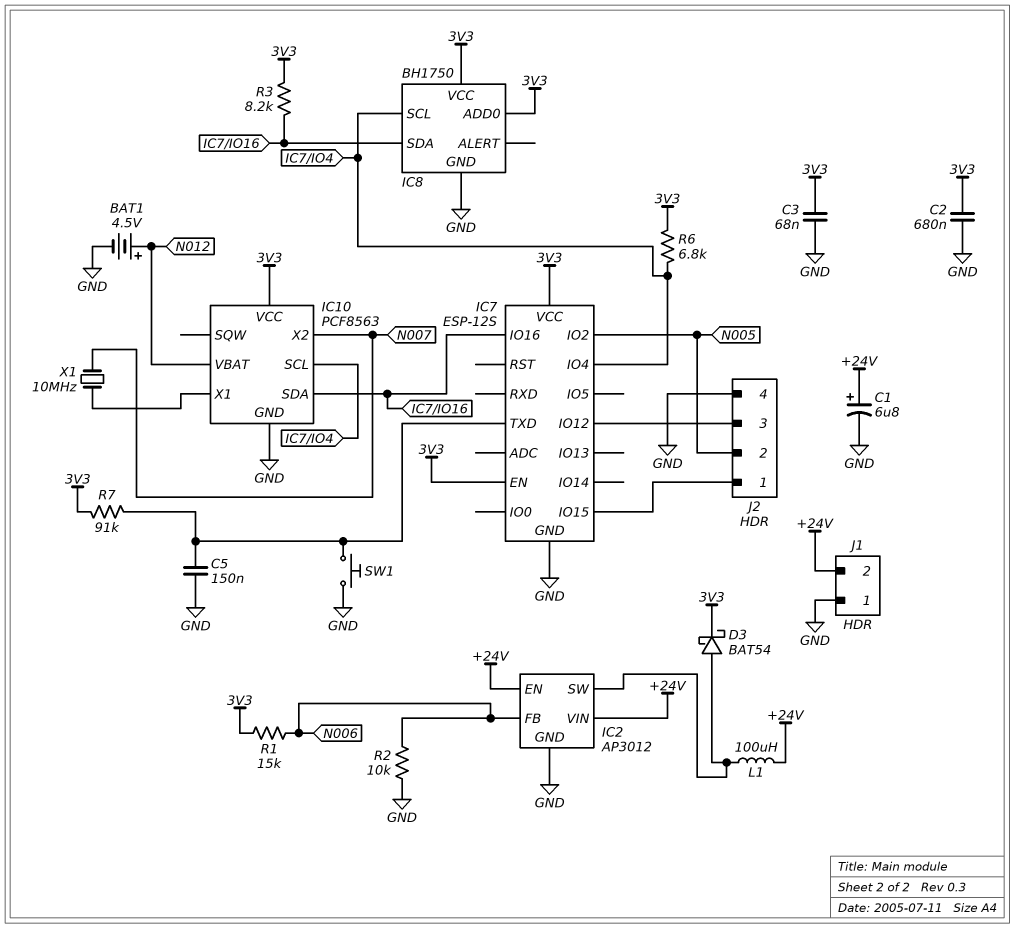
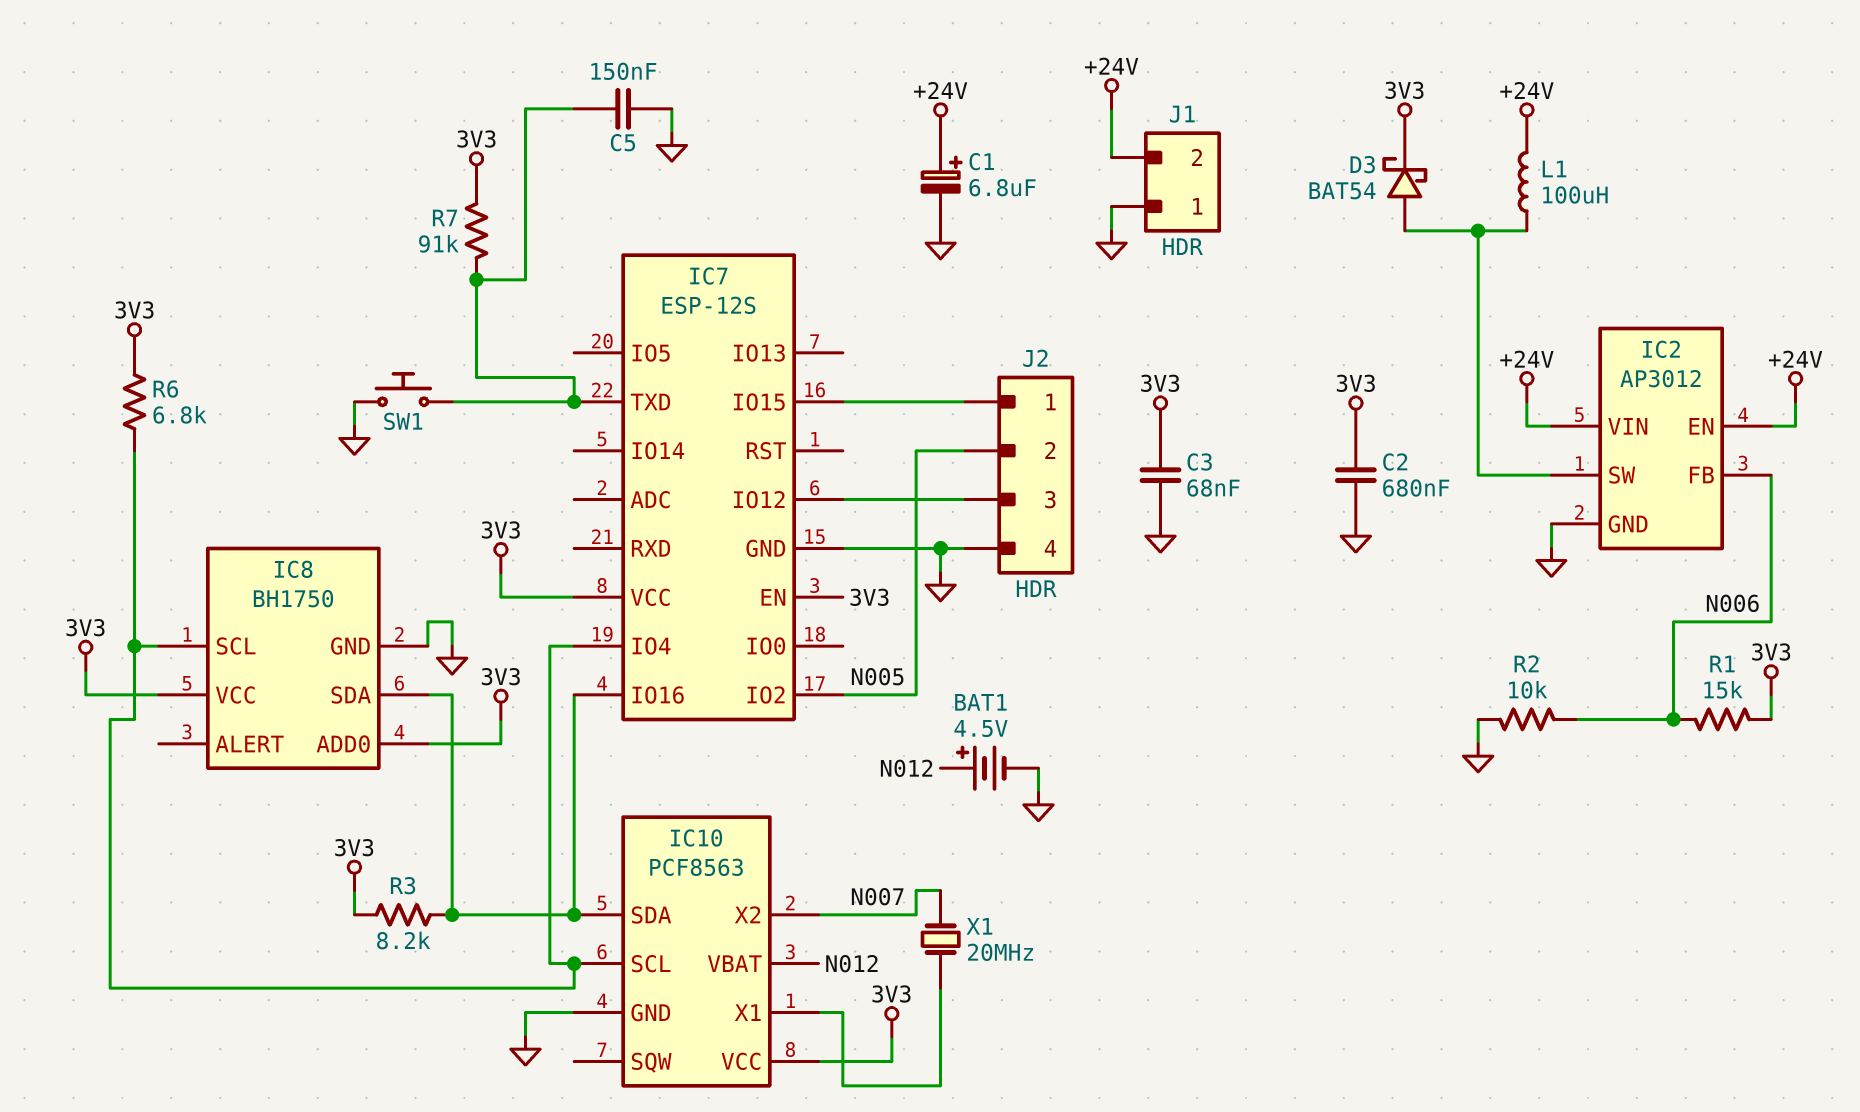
X1: 10MHz (IC10/X1, N007) -> 20MHz (IC10/X1, N007)

